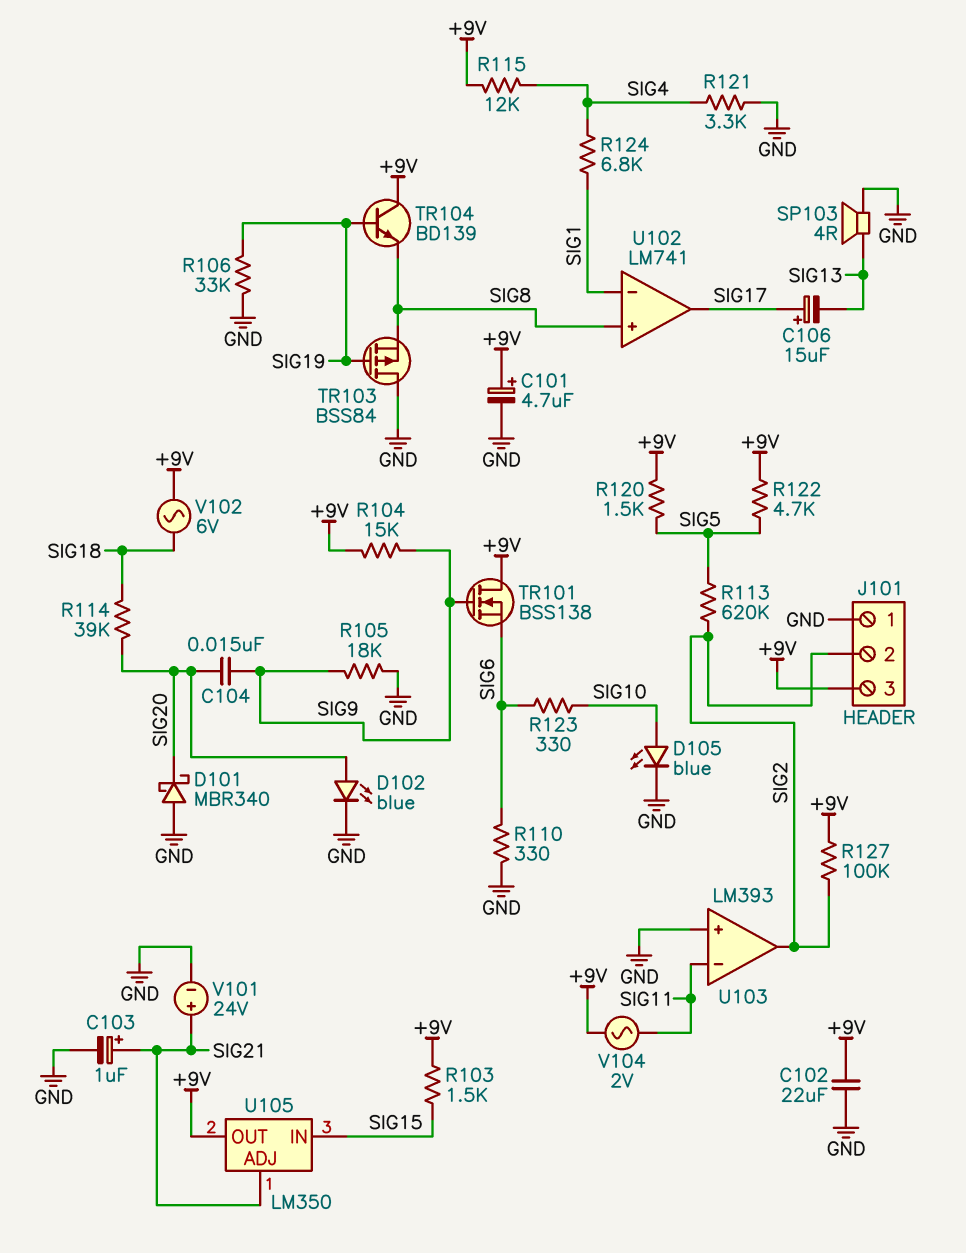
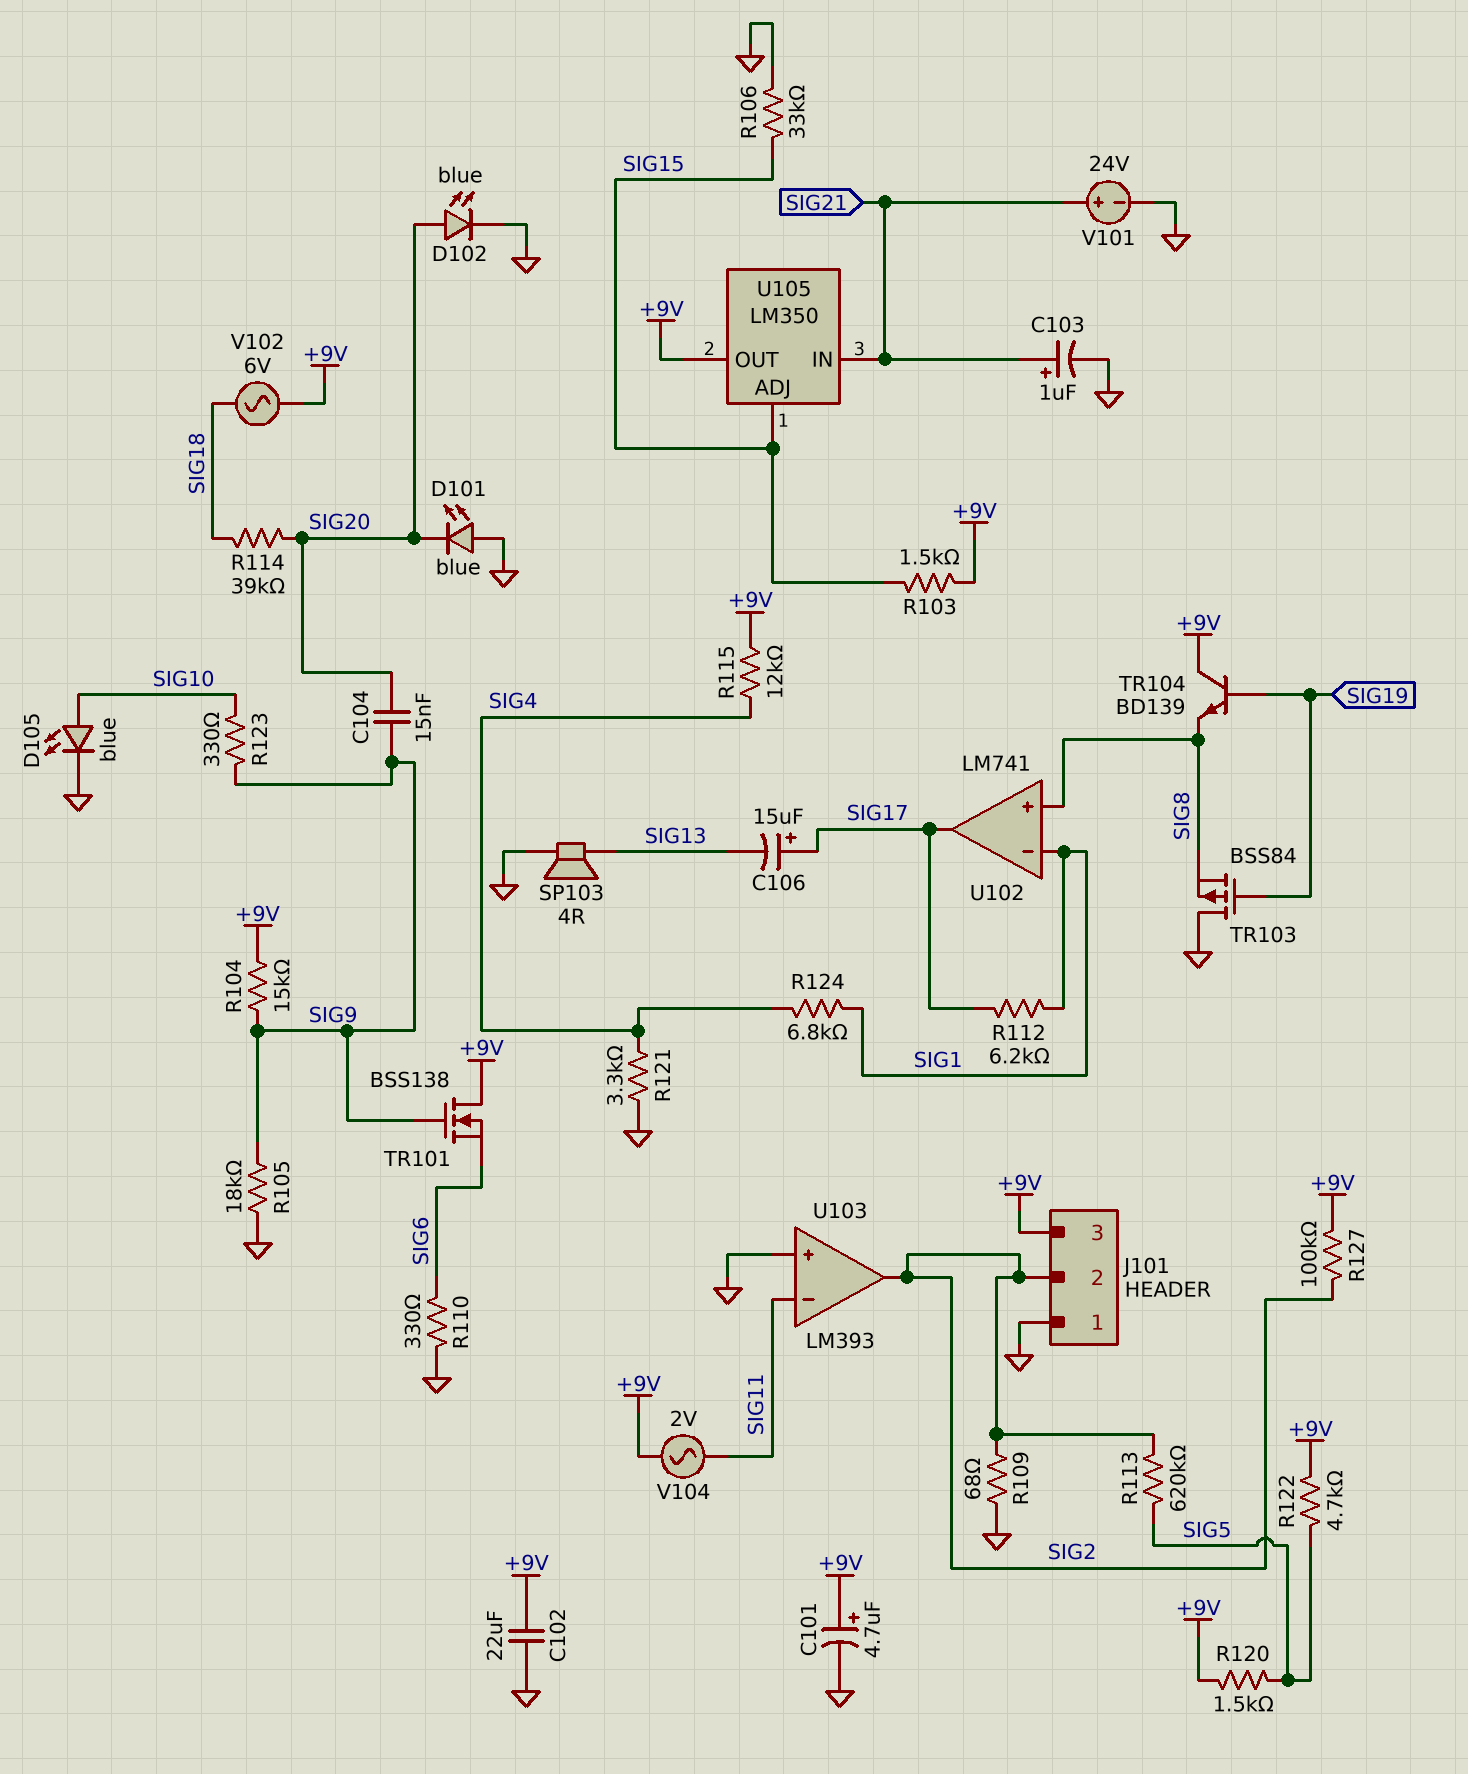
D101: schottky MBR340 (A GND, K SIG20) -> LED blue (A GND, K SIG20)
R106: 33k (GND, SIG19) -> 33k (GND, SIG15)
R109: none -> 68 (GND, SIG2)
R112: none -> 6.2k (SIG1, SIG17)
R123: 330 (SIG6, SIG10) -> 330 (SIG9, SIG10)
U105 pin ADJ: SIG21 -> SIG15
U105 pin IN: SIG15 -> SIG21

